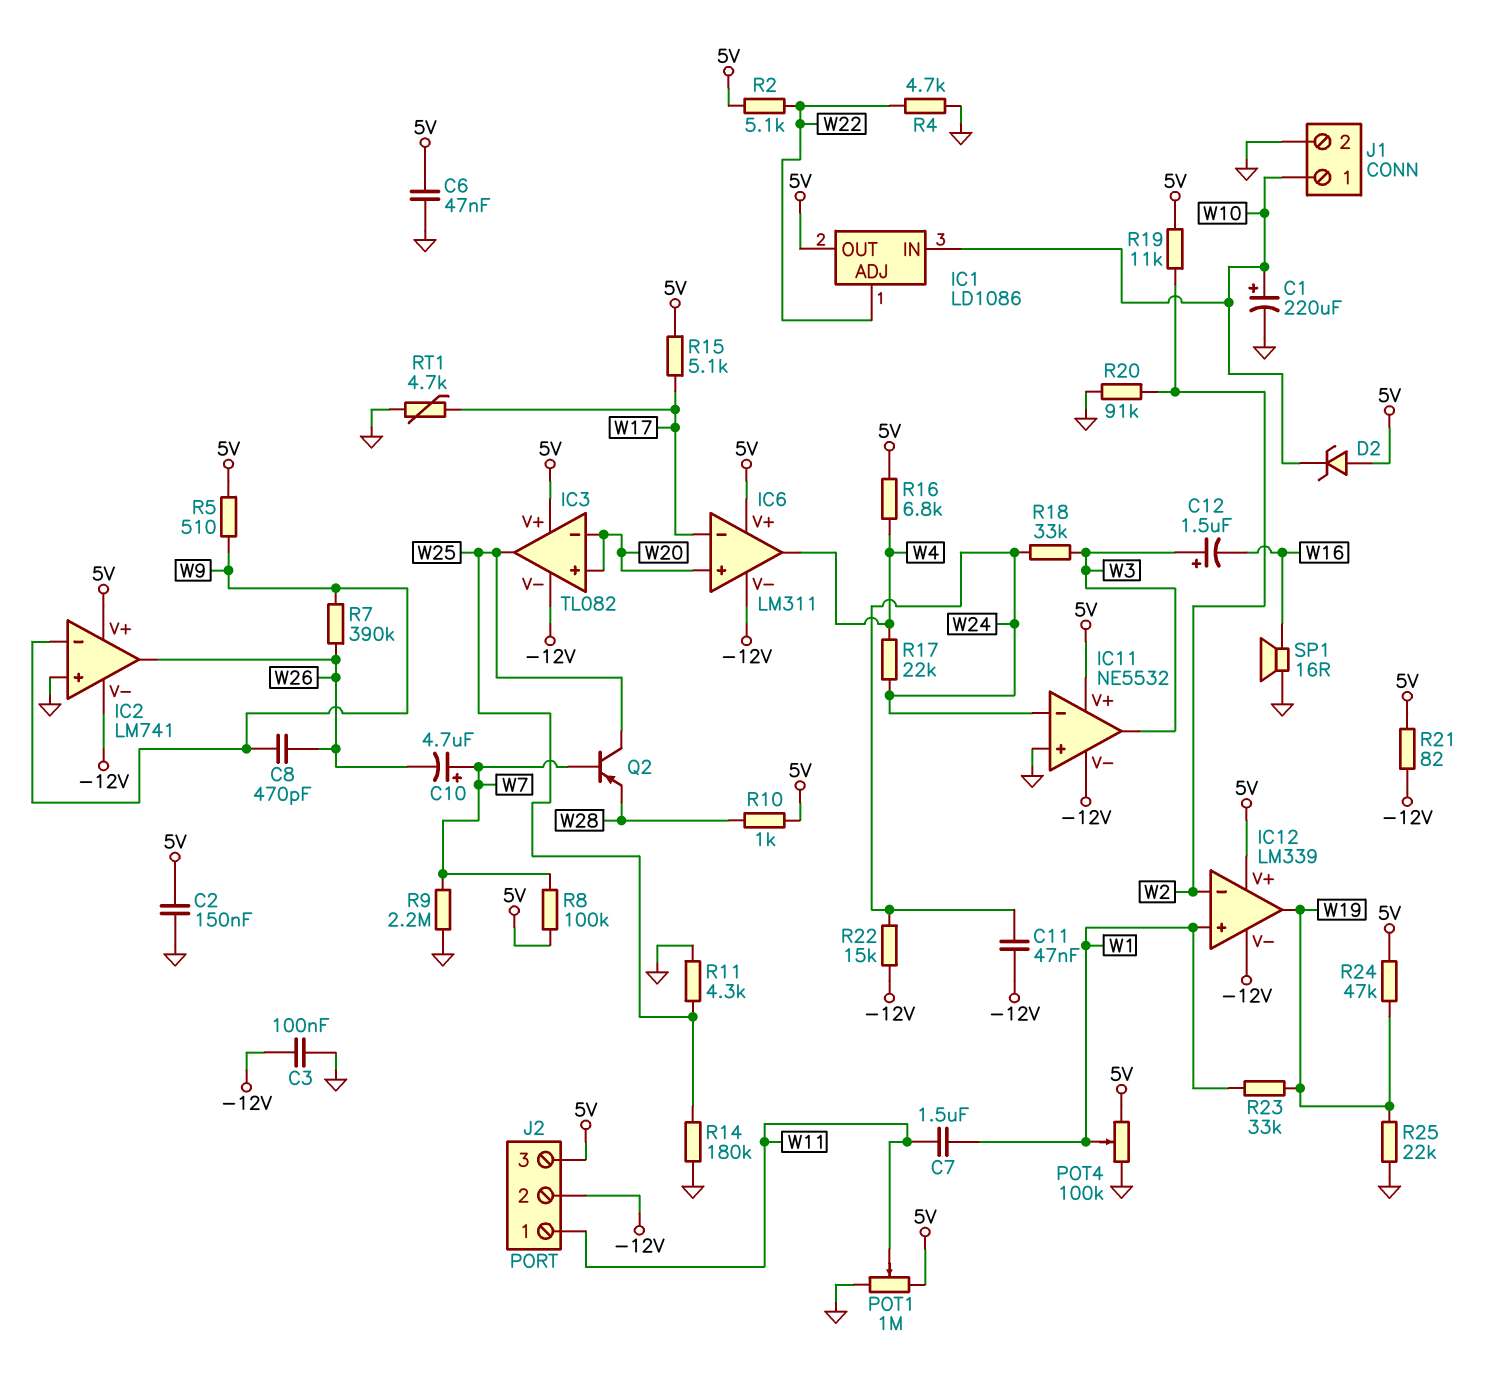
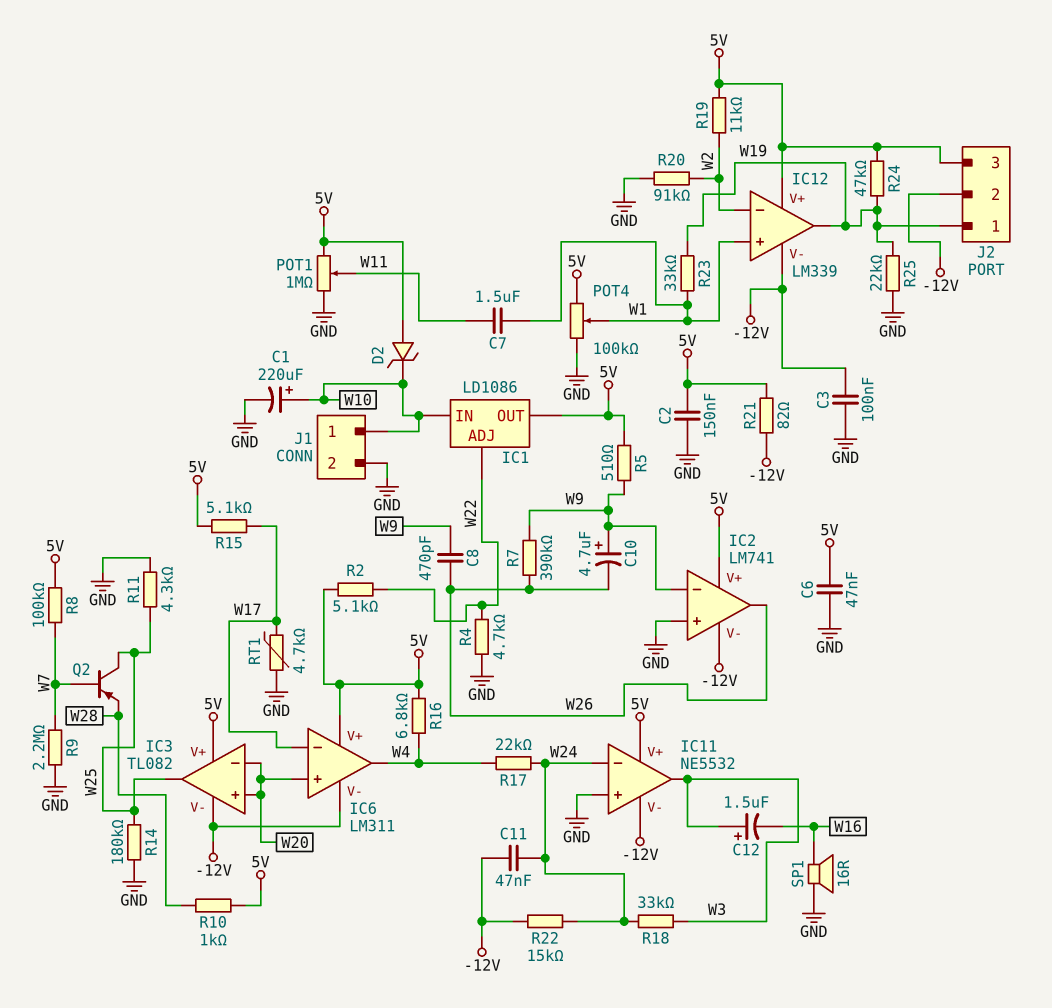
C10: 4.7uF (plus W7, minus W26) -> 4.7uF (plus W9, minus W26)
J2 pin 1: W11 -> W19

